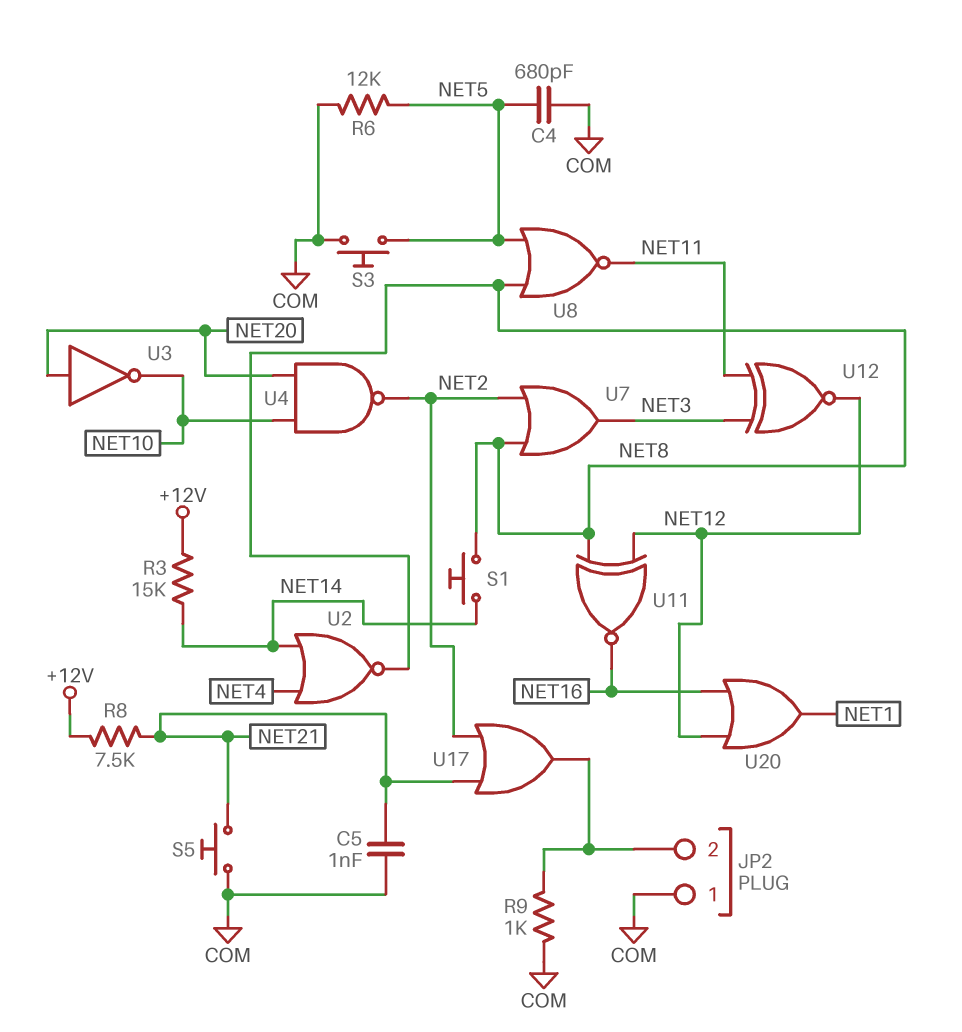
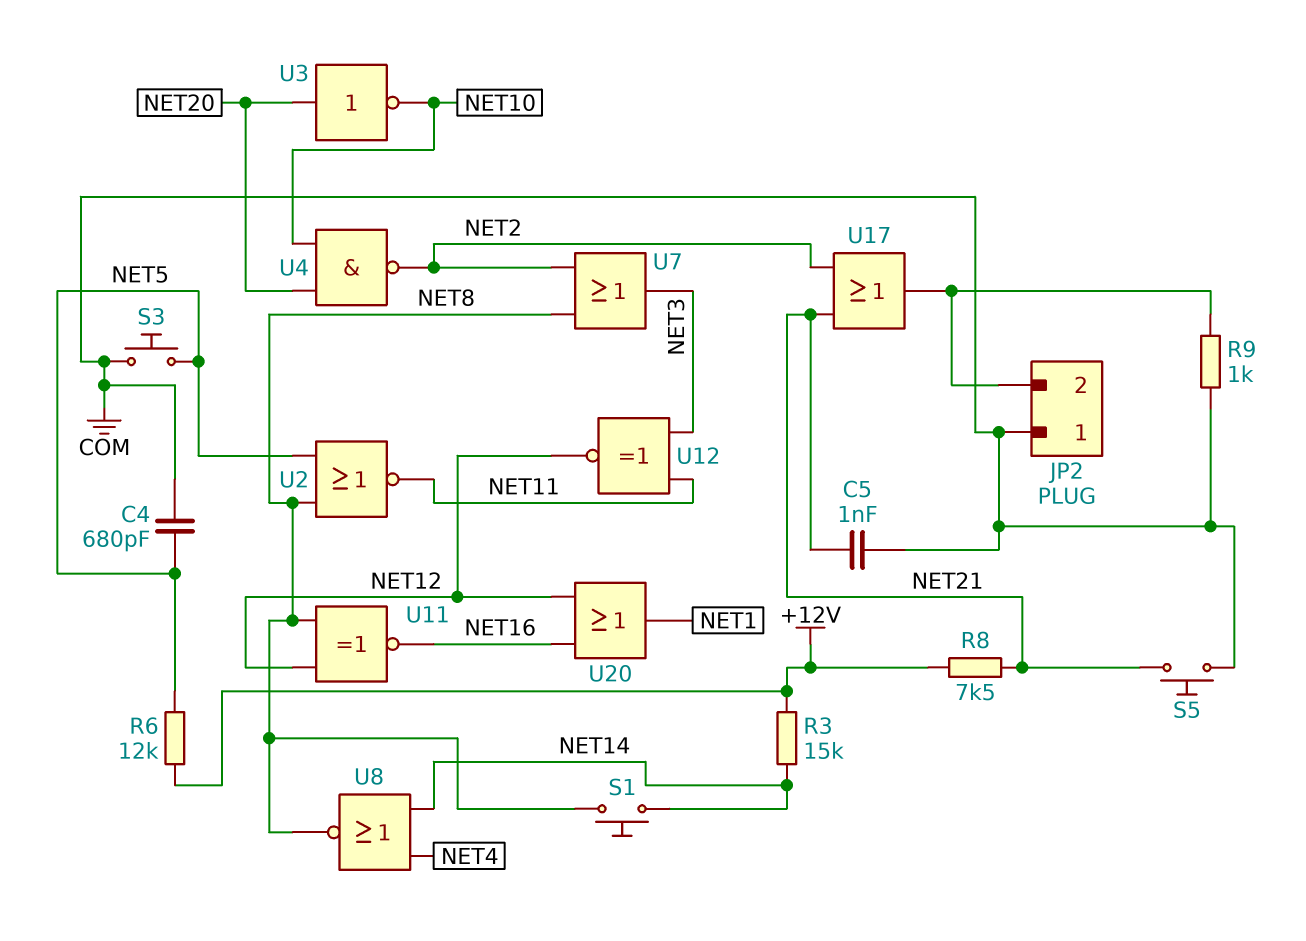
R6: 12k (COM, NET5) -> 12k (+12V, NET5)
U2: NOR (in NET4, in NET14, out NET8) -> NOR (in NET5, in NET8, out NET11)
U8: NOR (in NET5, in NET8, out NET11) -> NOR (in NET4, in NET14, out NET8)

